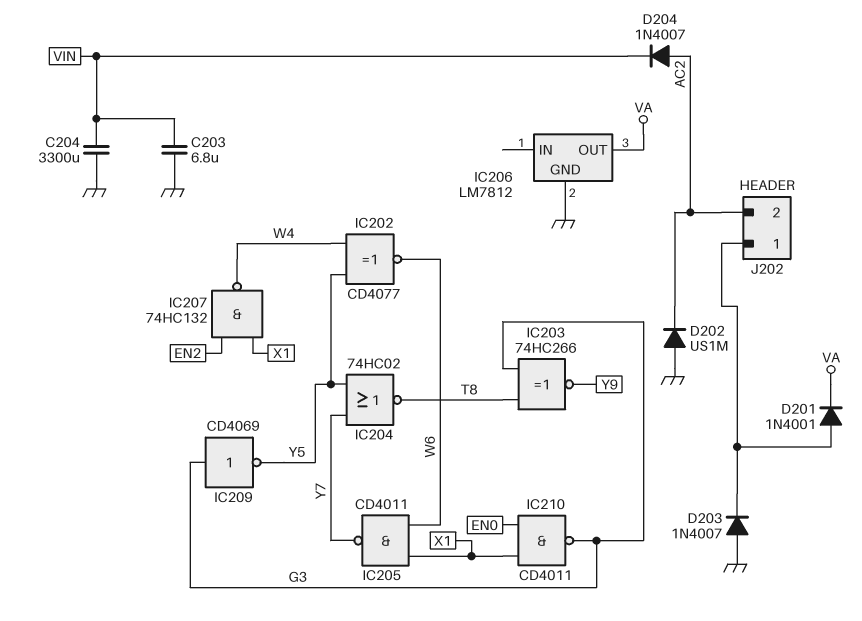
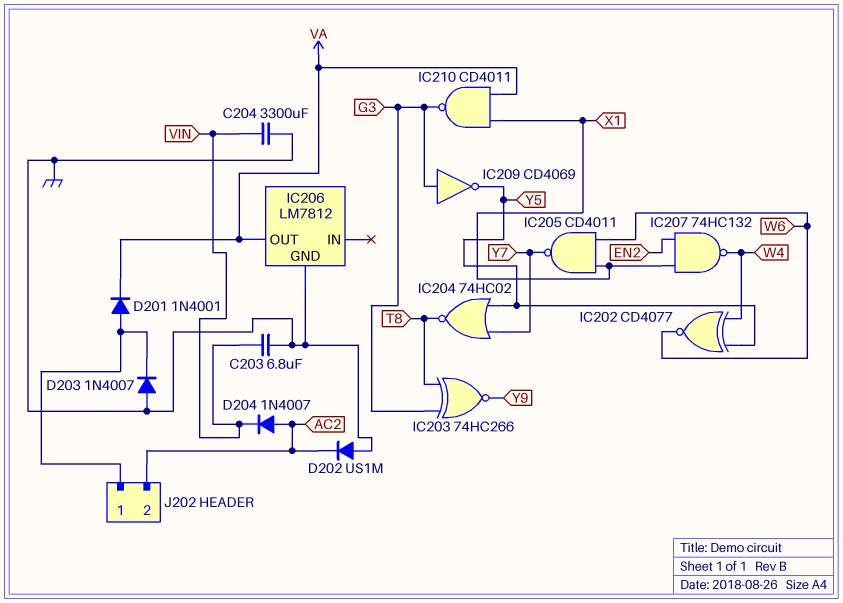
IC210: NAND CD4011 (in EN0, in X1, out G3) -> NAND CD4011 (in VA, in X1, out G3)

